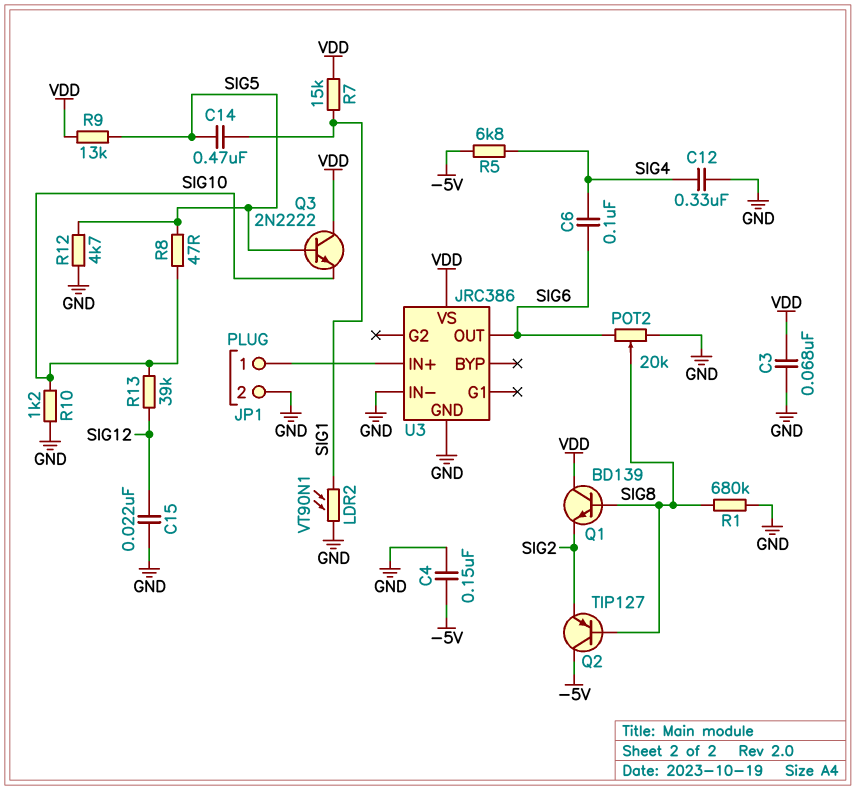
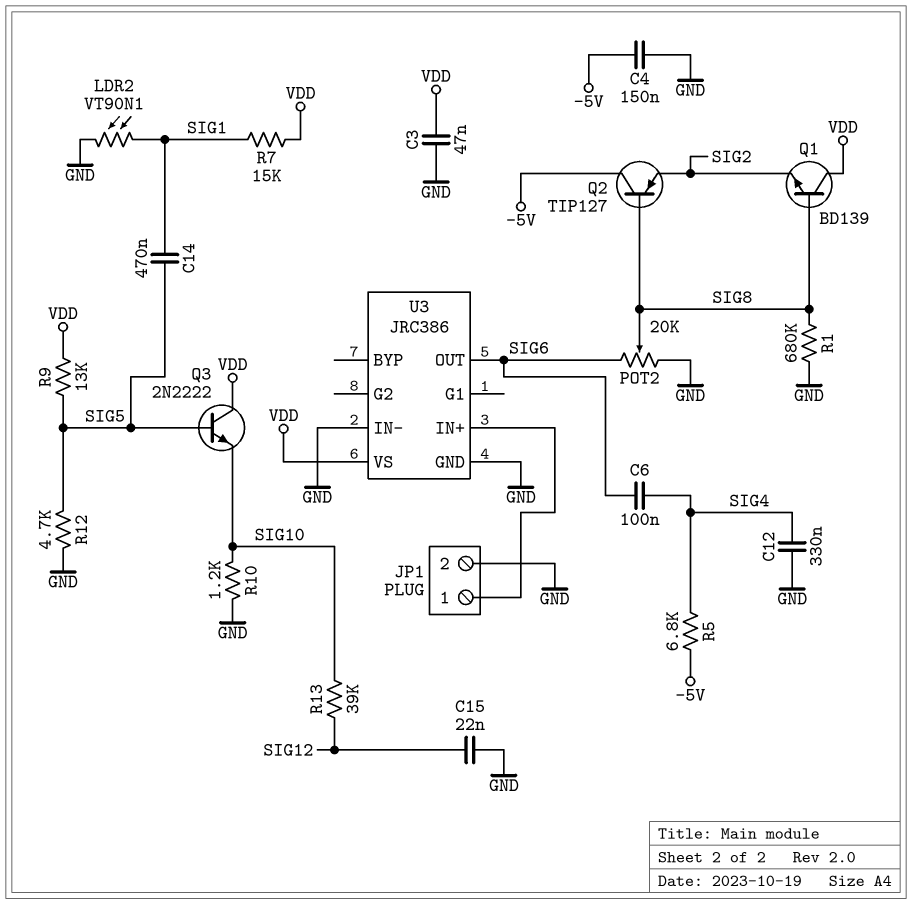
C3: 68nF (GND, VDD) -> 47nF (GND, VDD)
R8: 47 (SIG5, SIG10) -> none

